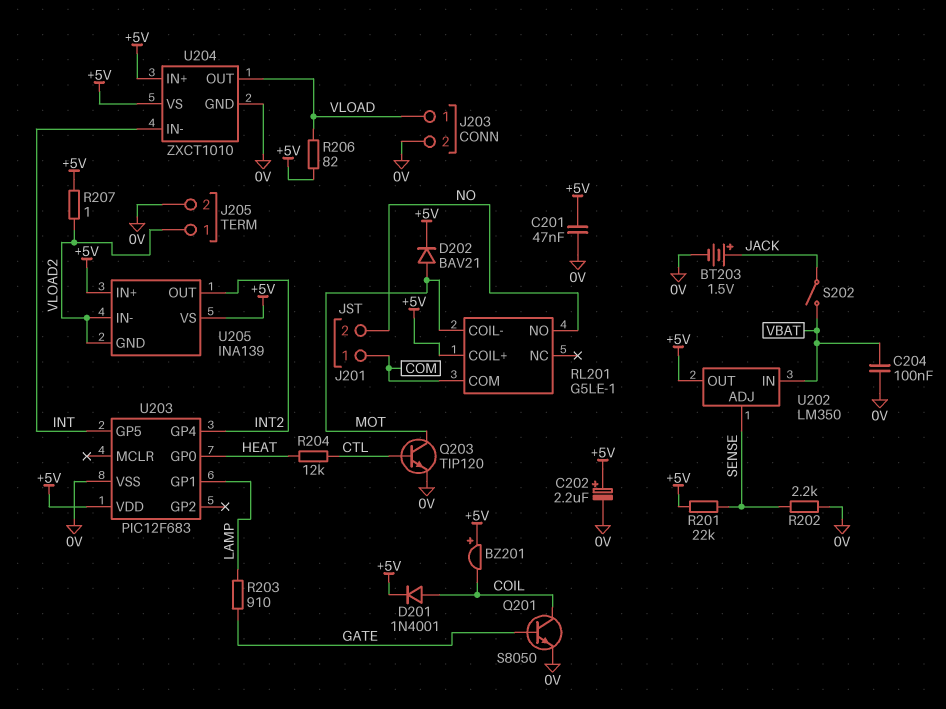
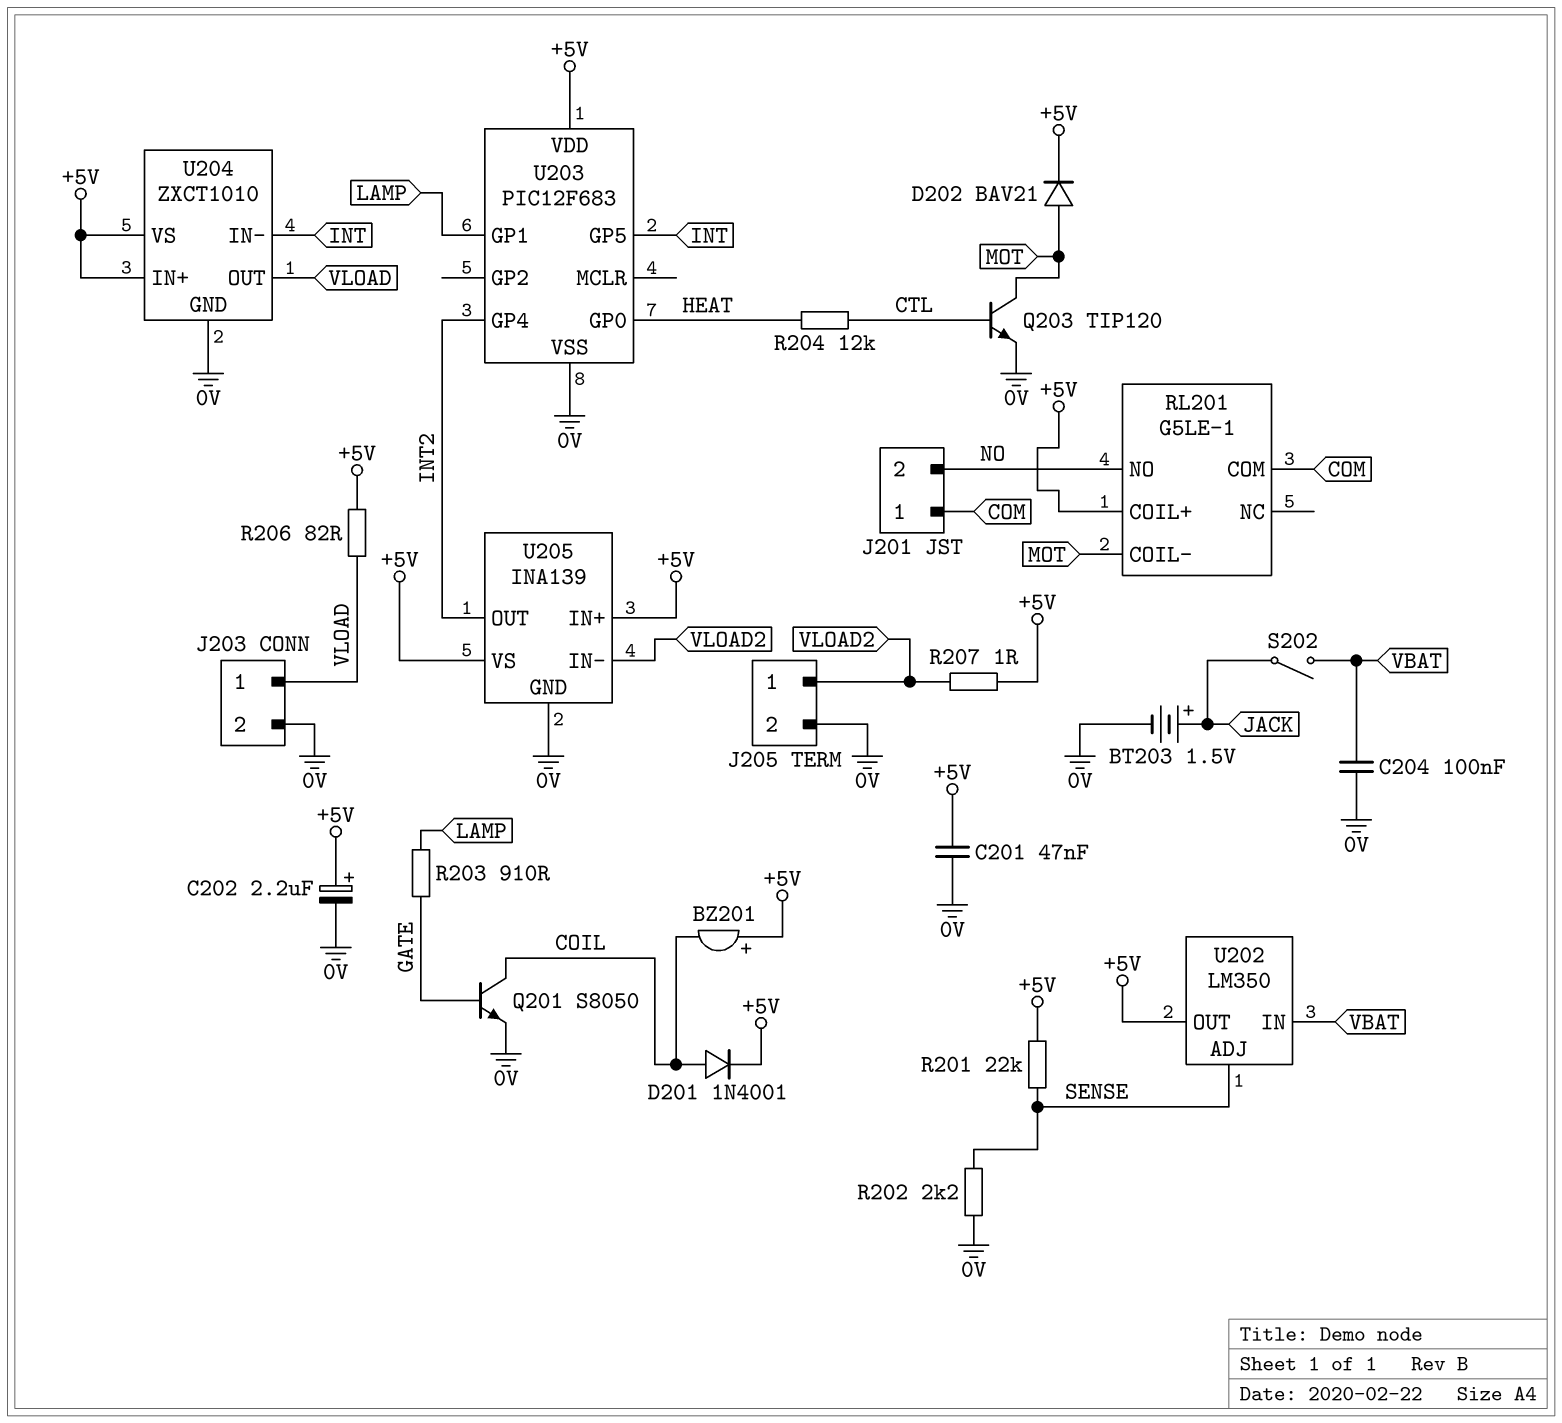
U205 pin GND: VLOAD2 -> 0V

